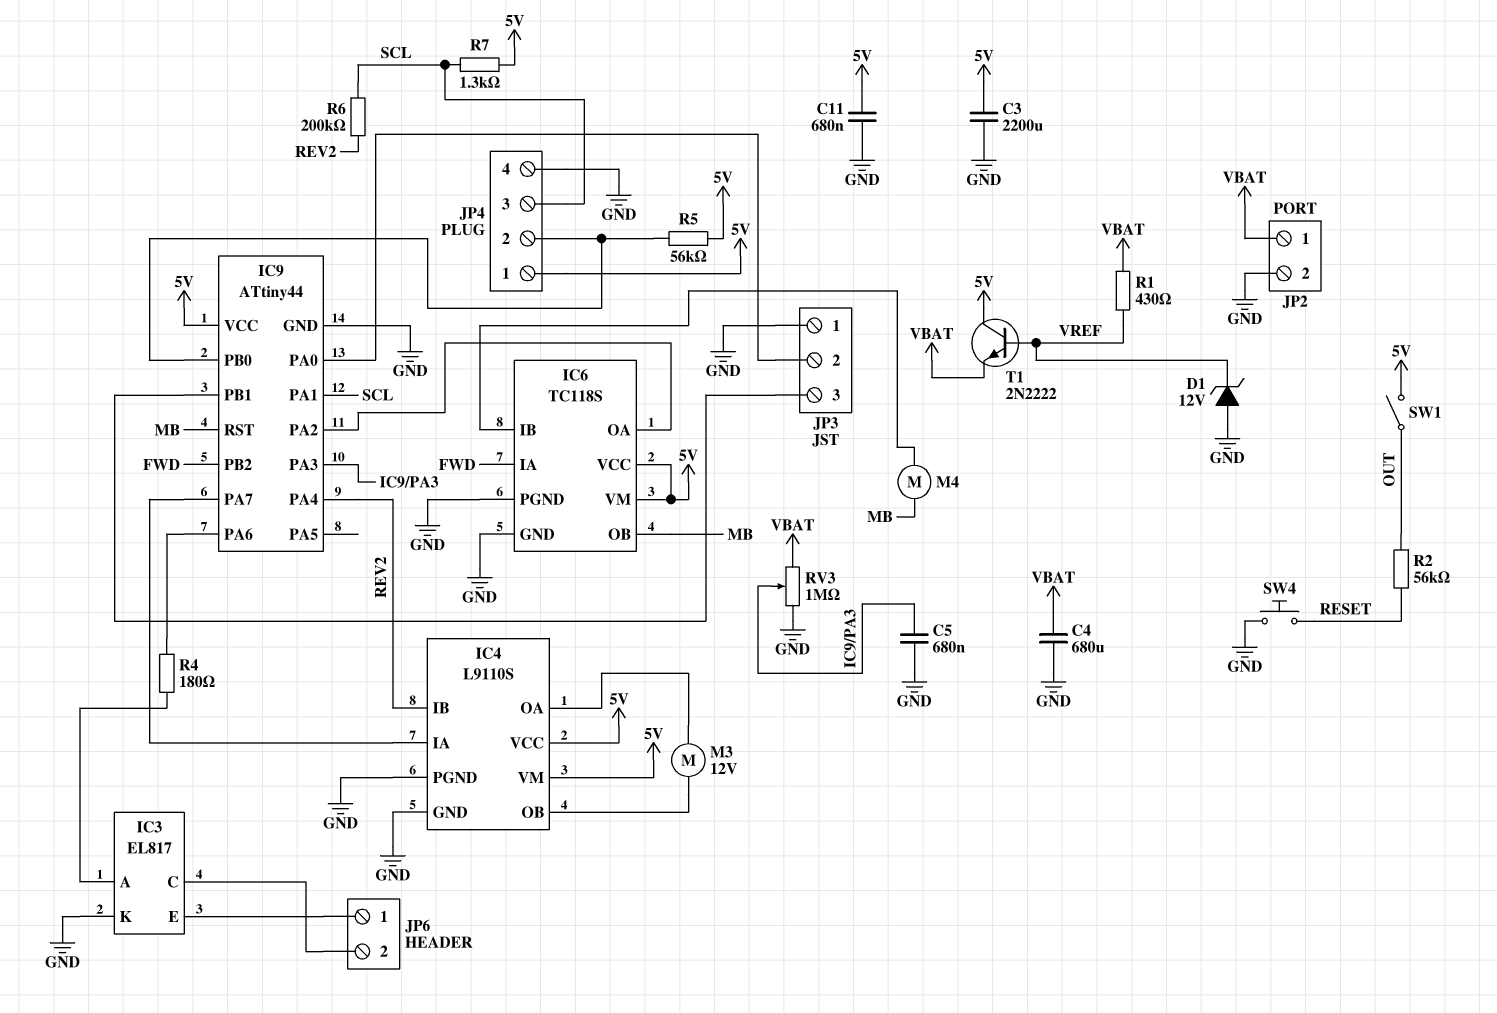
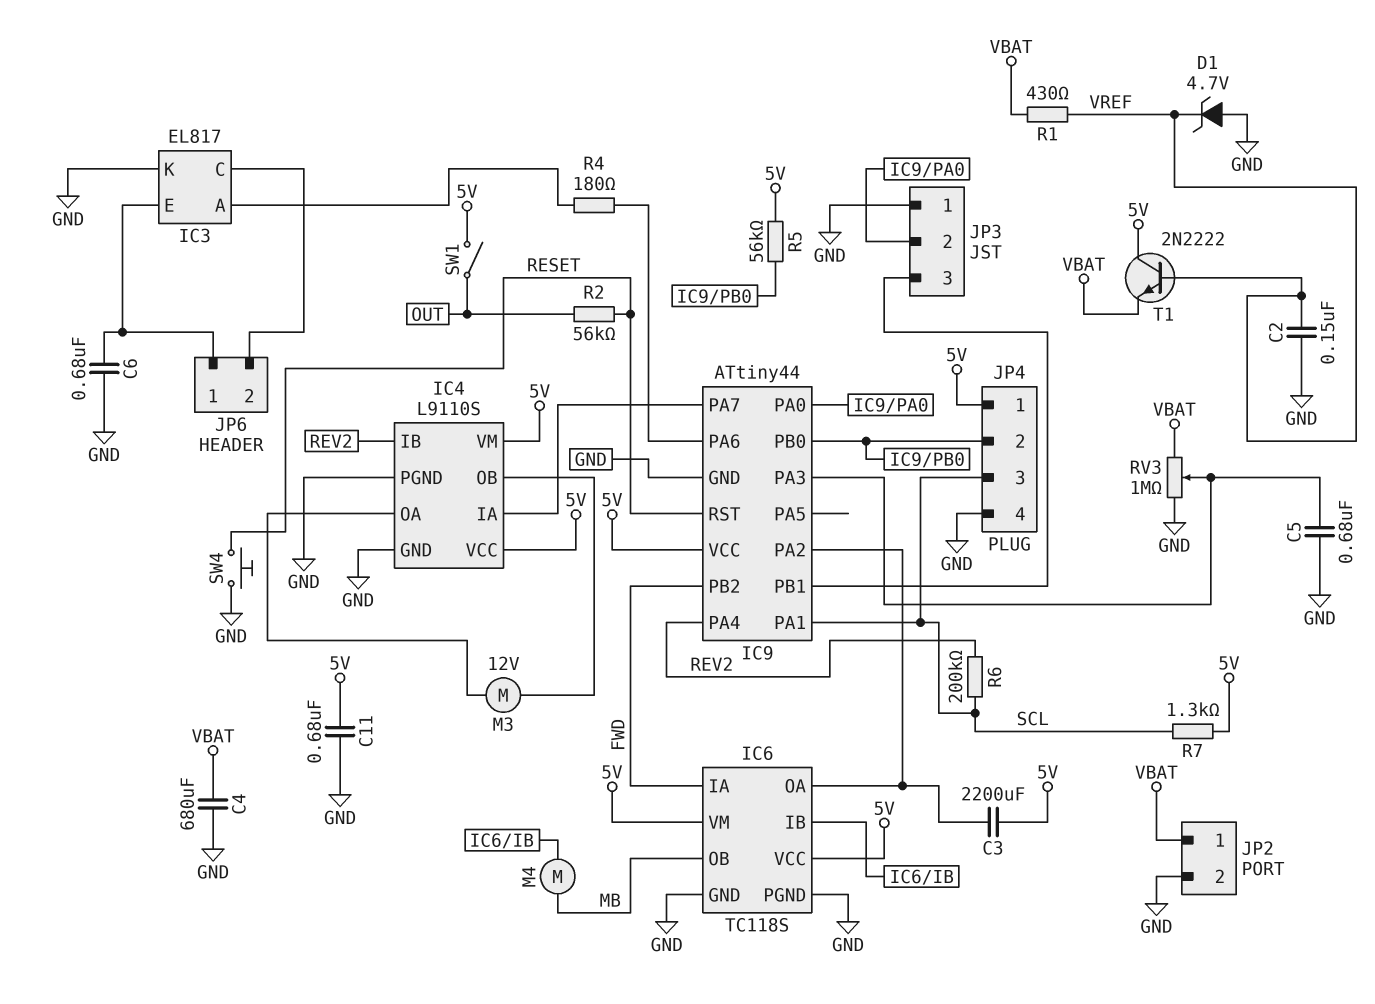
C2: none -> 150nF (GND, VREF)
C3: 2200uF (5V, GND) -> 2200uF (5V, IC6/OA)
C6: none -> 680nF (GND, IC3/E)
D1: zener 12V (A GND, K VREF) -> zener 4.7V (A GND, K VREF)
IC9 pin RST: MB -> RESET

